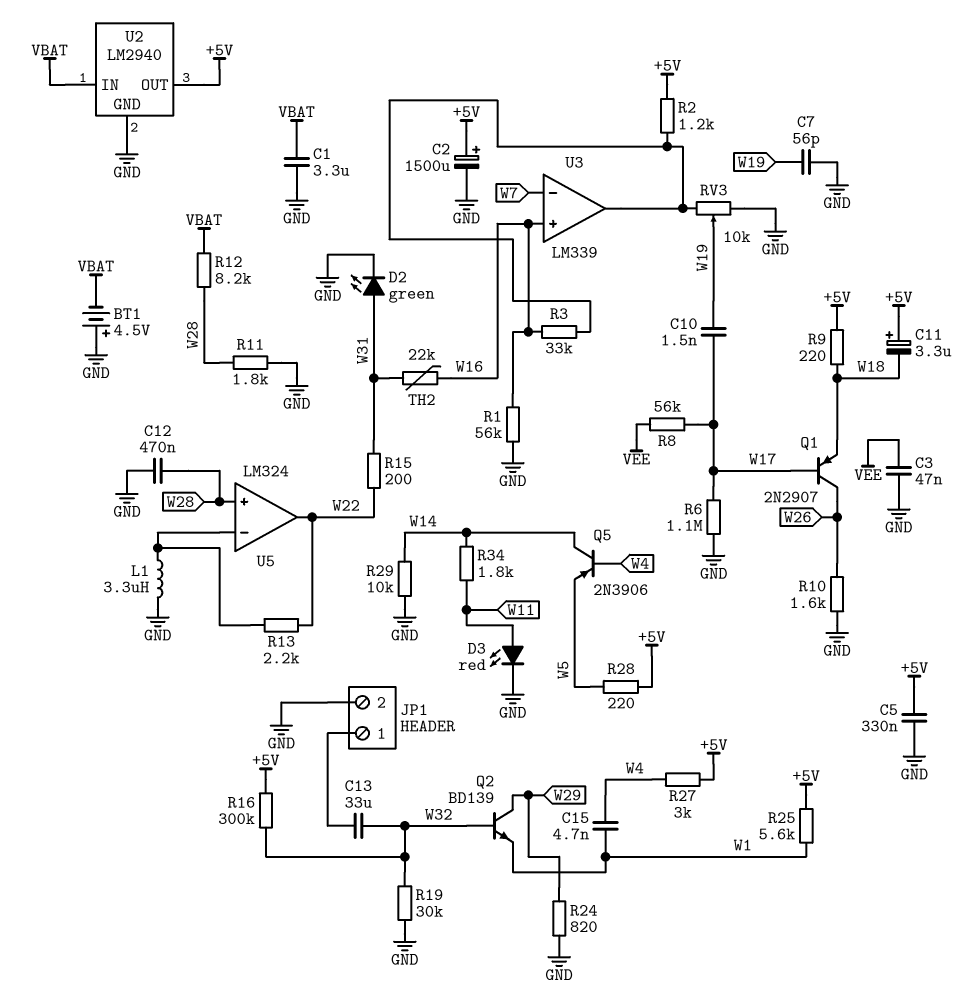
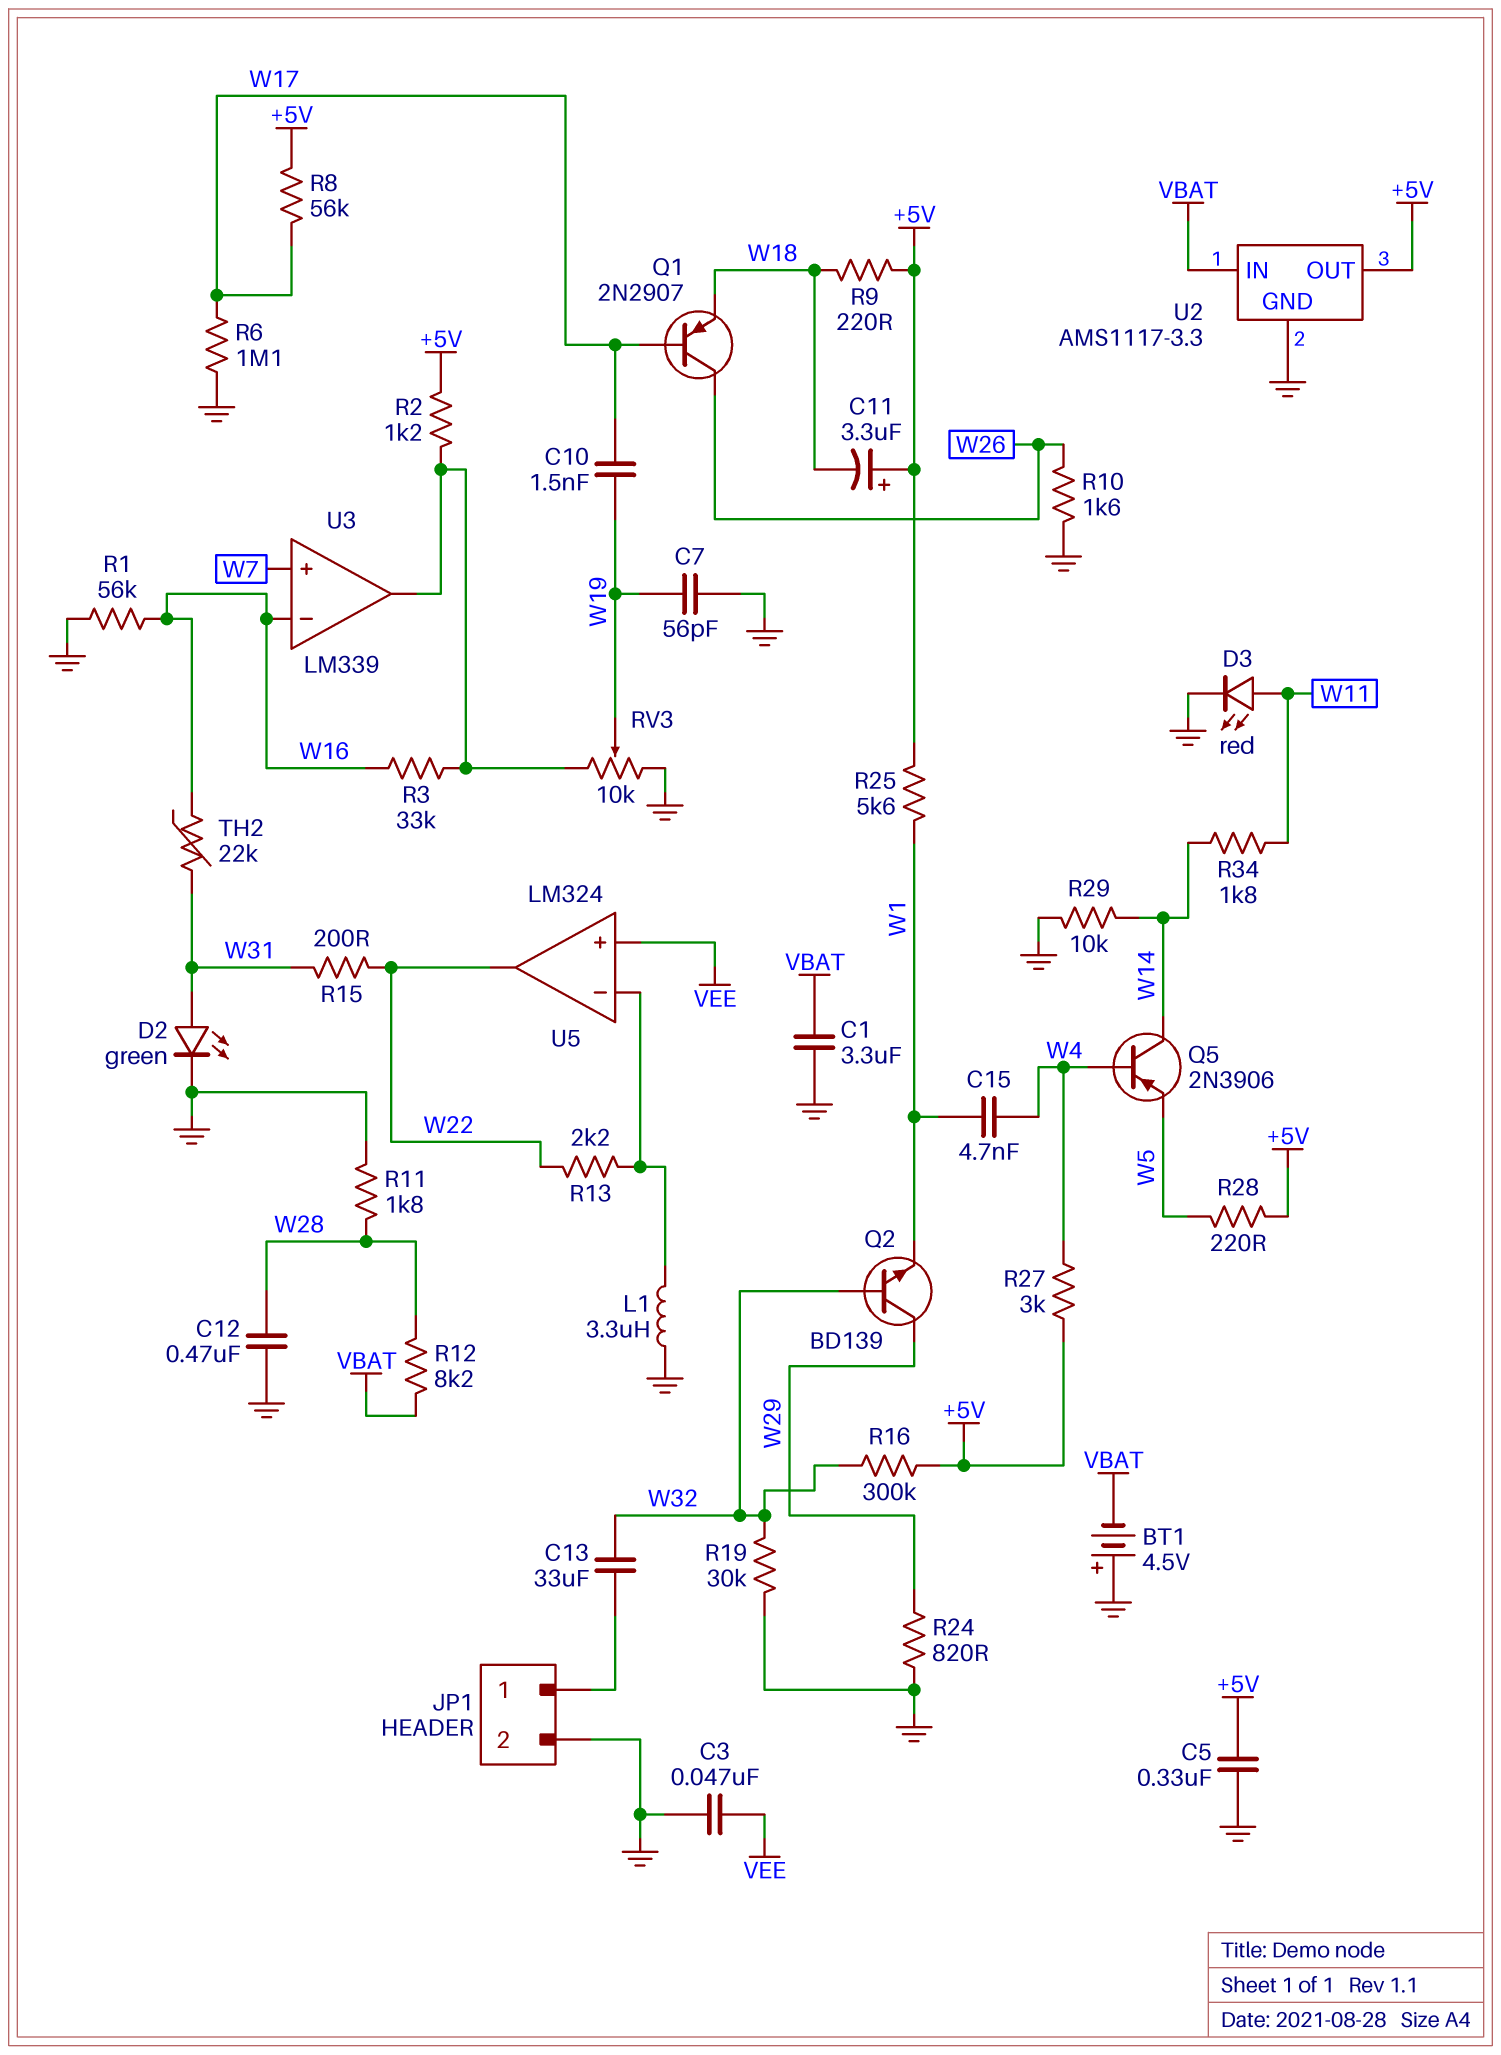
C2: 1500uF (plus +5V, minus GND) -> none
R8: 56k (VEE, W17) -> 56k (+5V, W17)
U2: LM2940 -> AMS1117-3.3
U3 pin in+: W16 -> W7
U3 pin in-: W7 -> W16
U5 pin in+: W28 -> VEE

